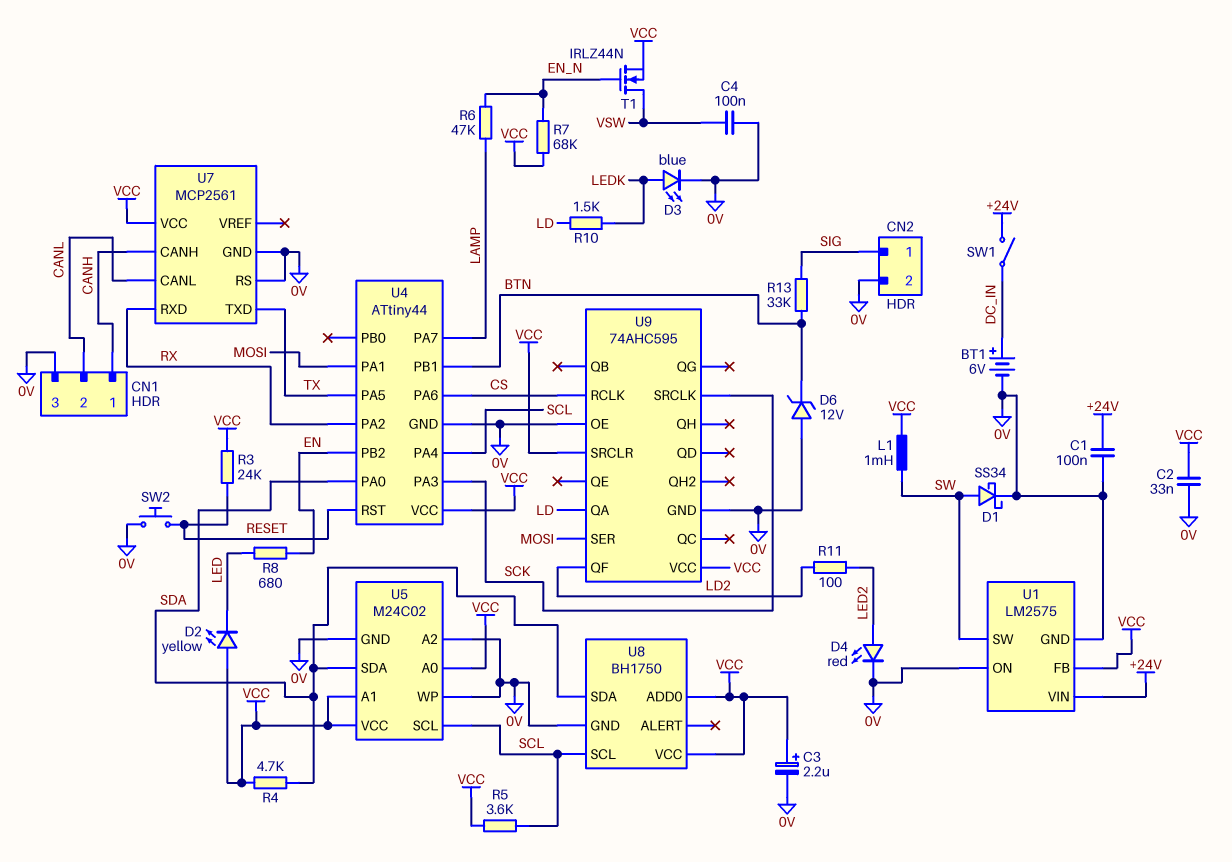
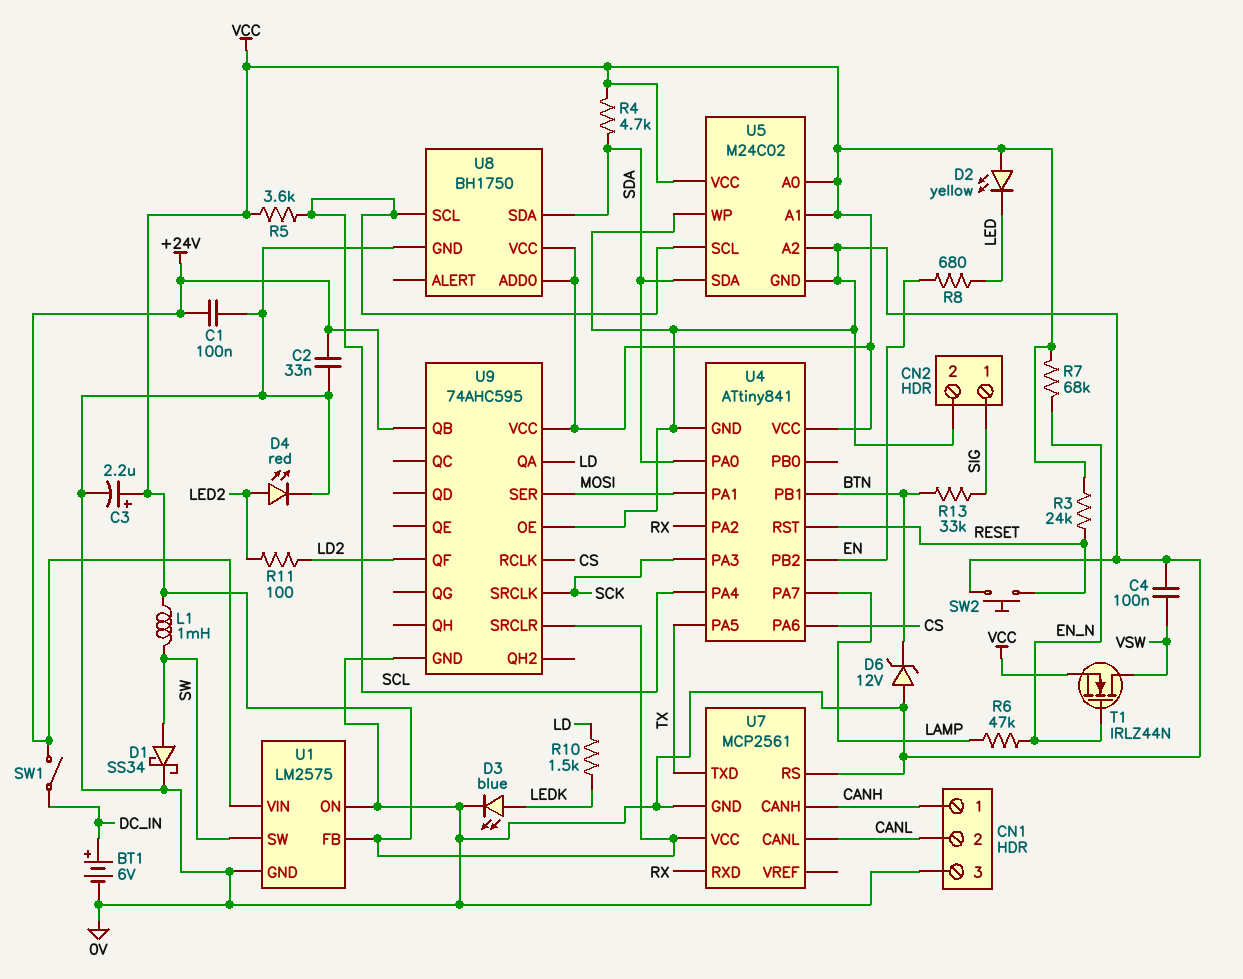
C2: 33nF (0V, VCC) -> 33nF (+24V, 0V)
U4: ATtiny44 -> ATtiny841
U9 pin QB: none -> +24V

